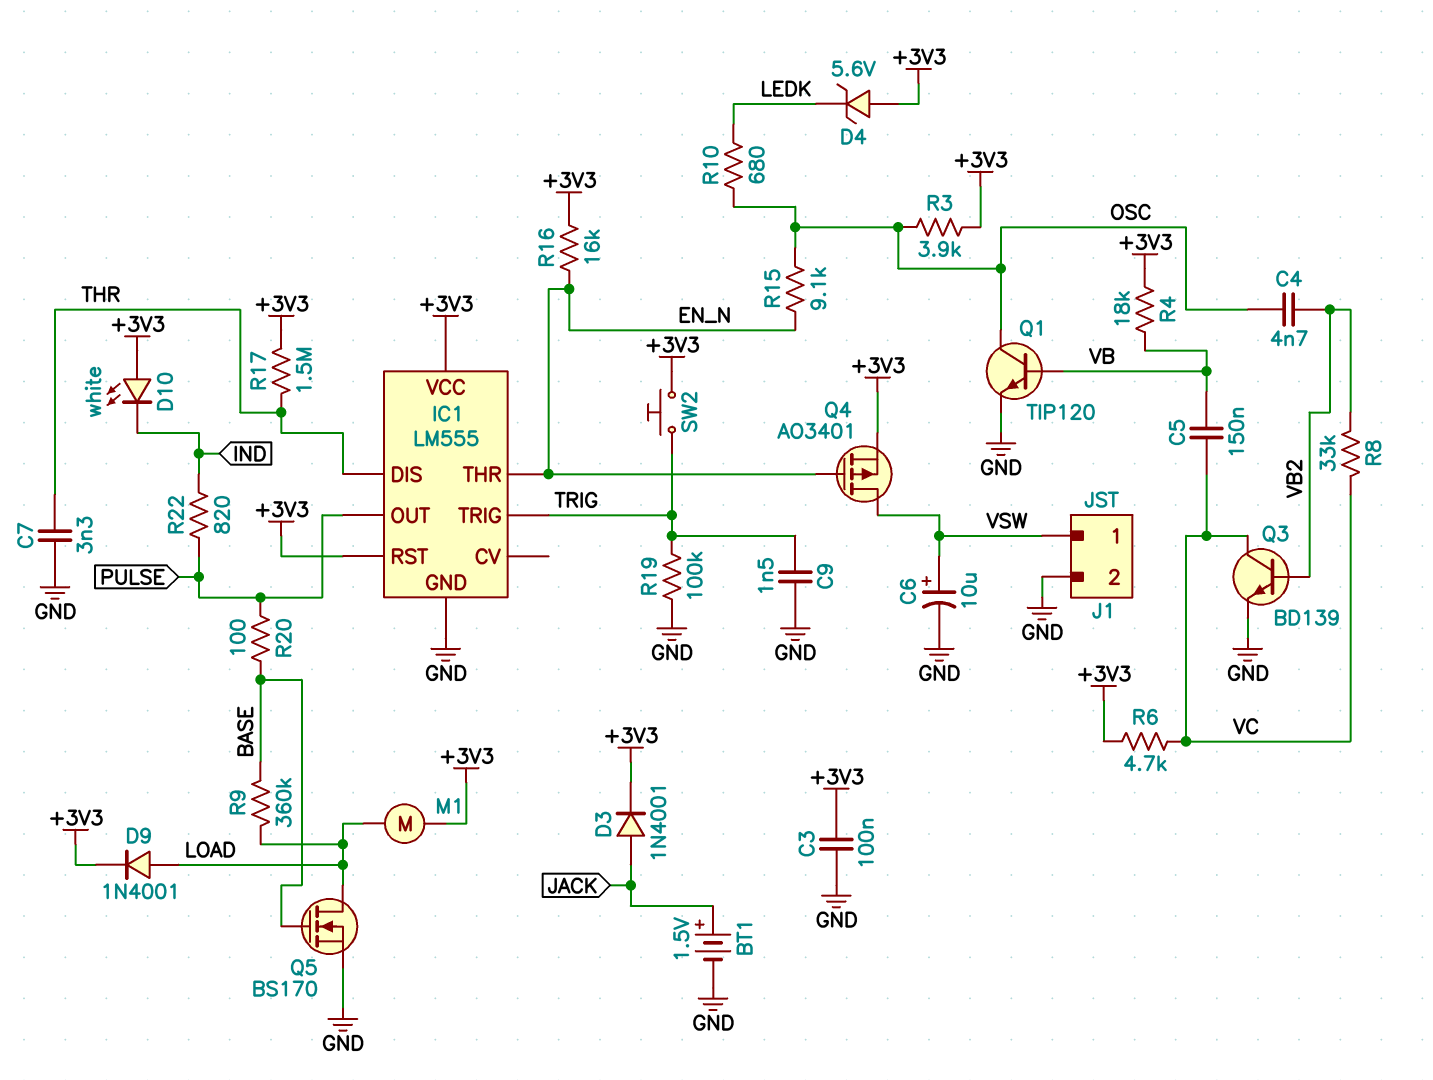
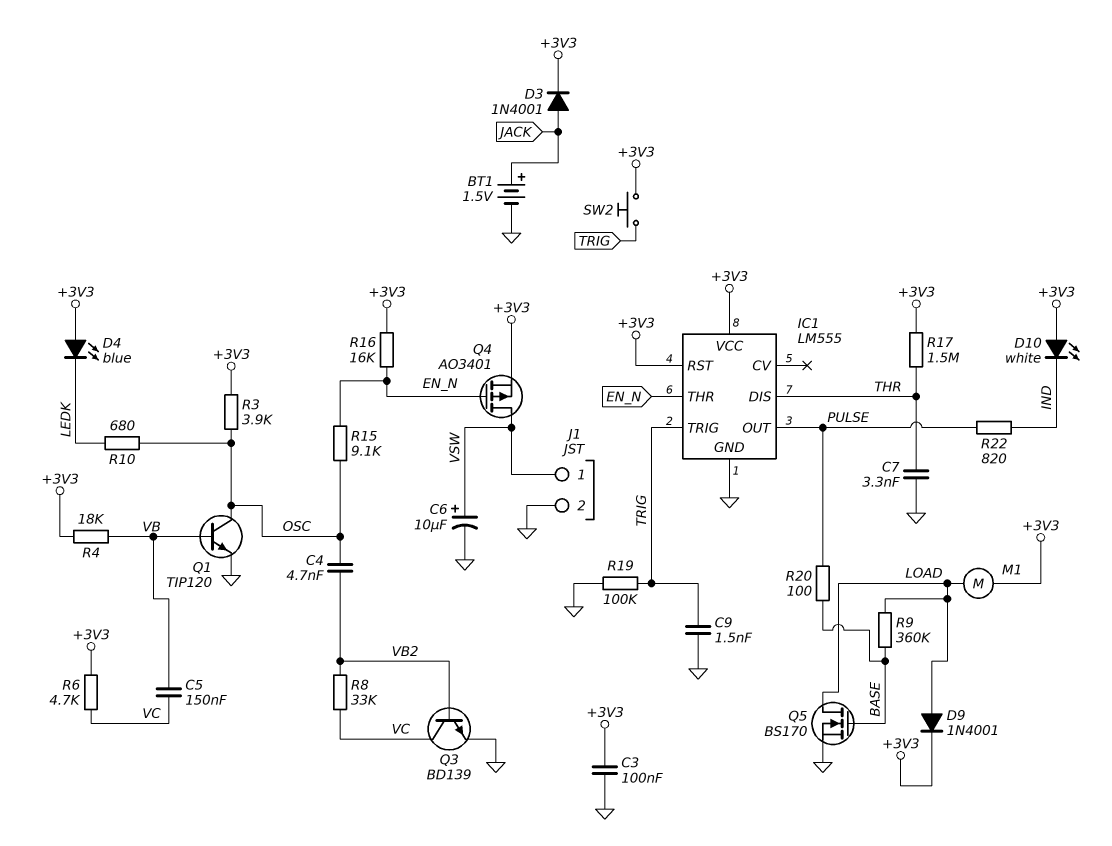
D4: zener 5.6V (A +3V3, K LEDK) -> LED blue (A +3V3, K LEDK)

